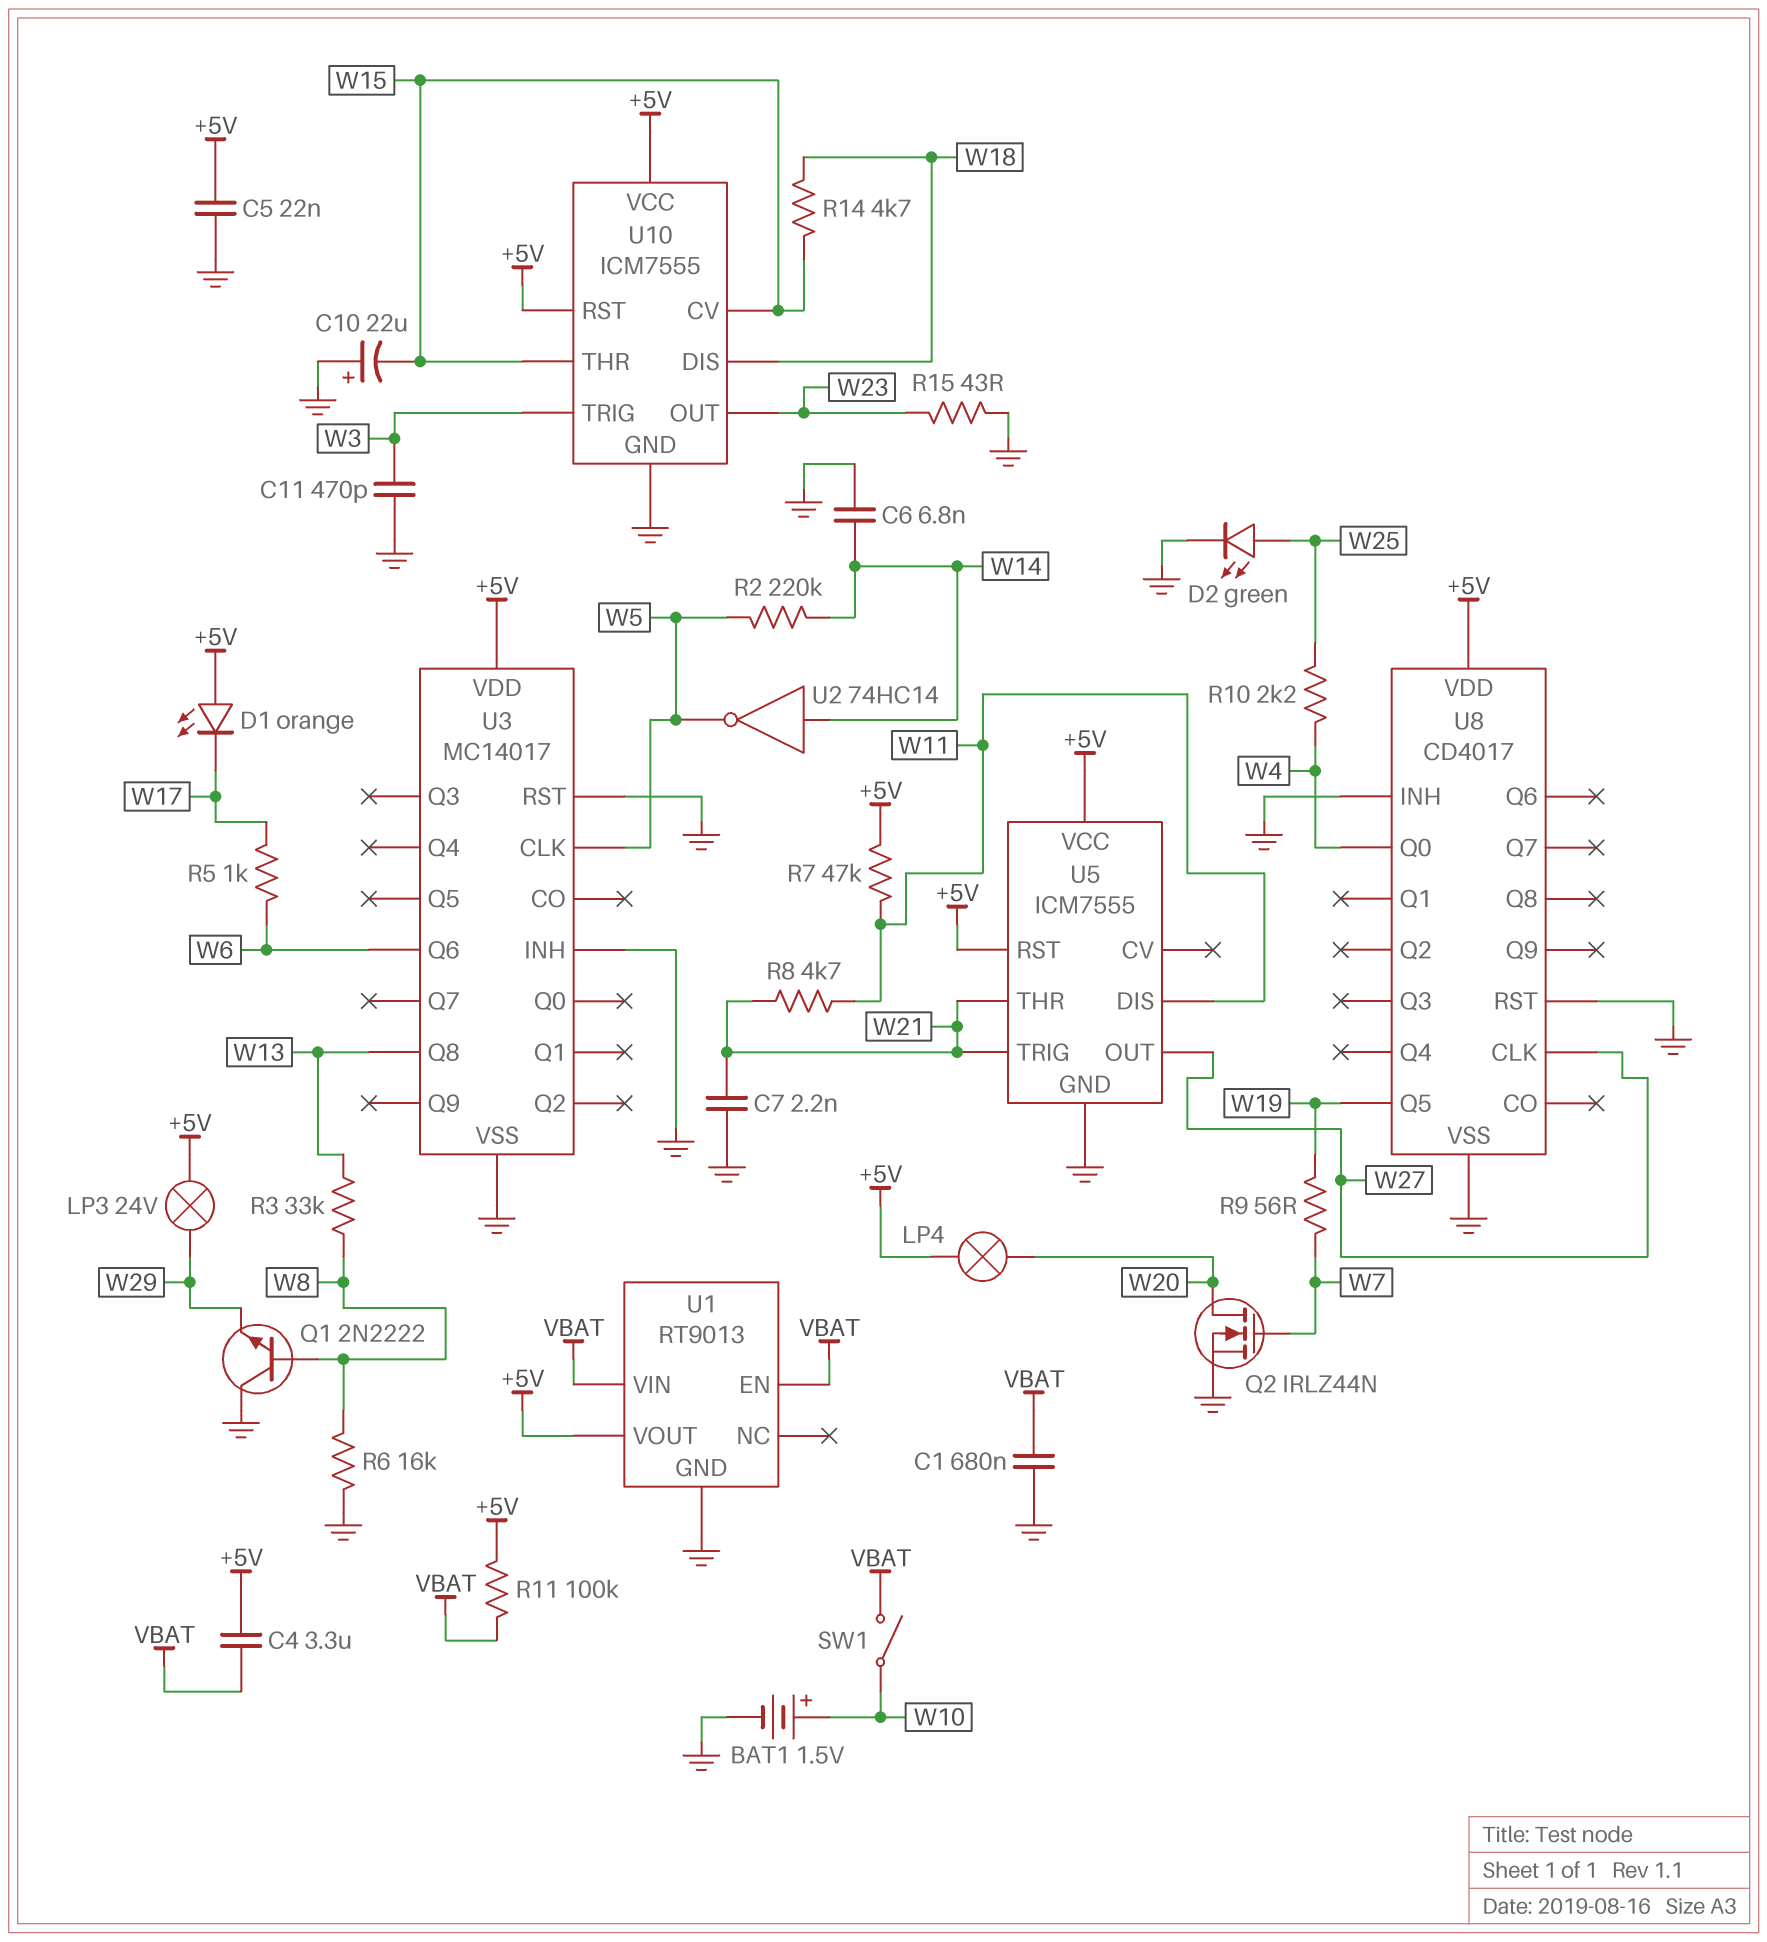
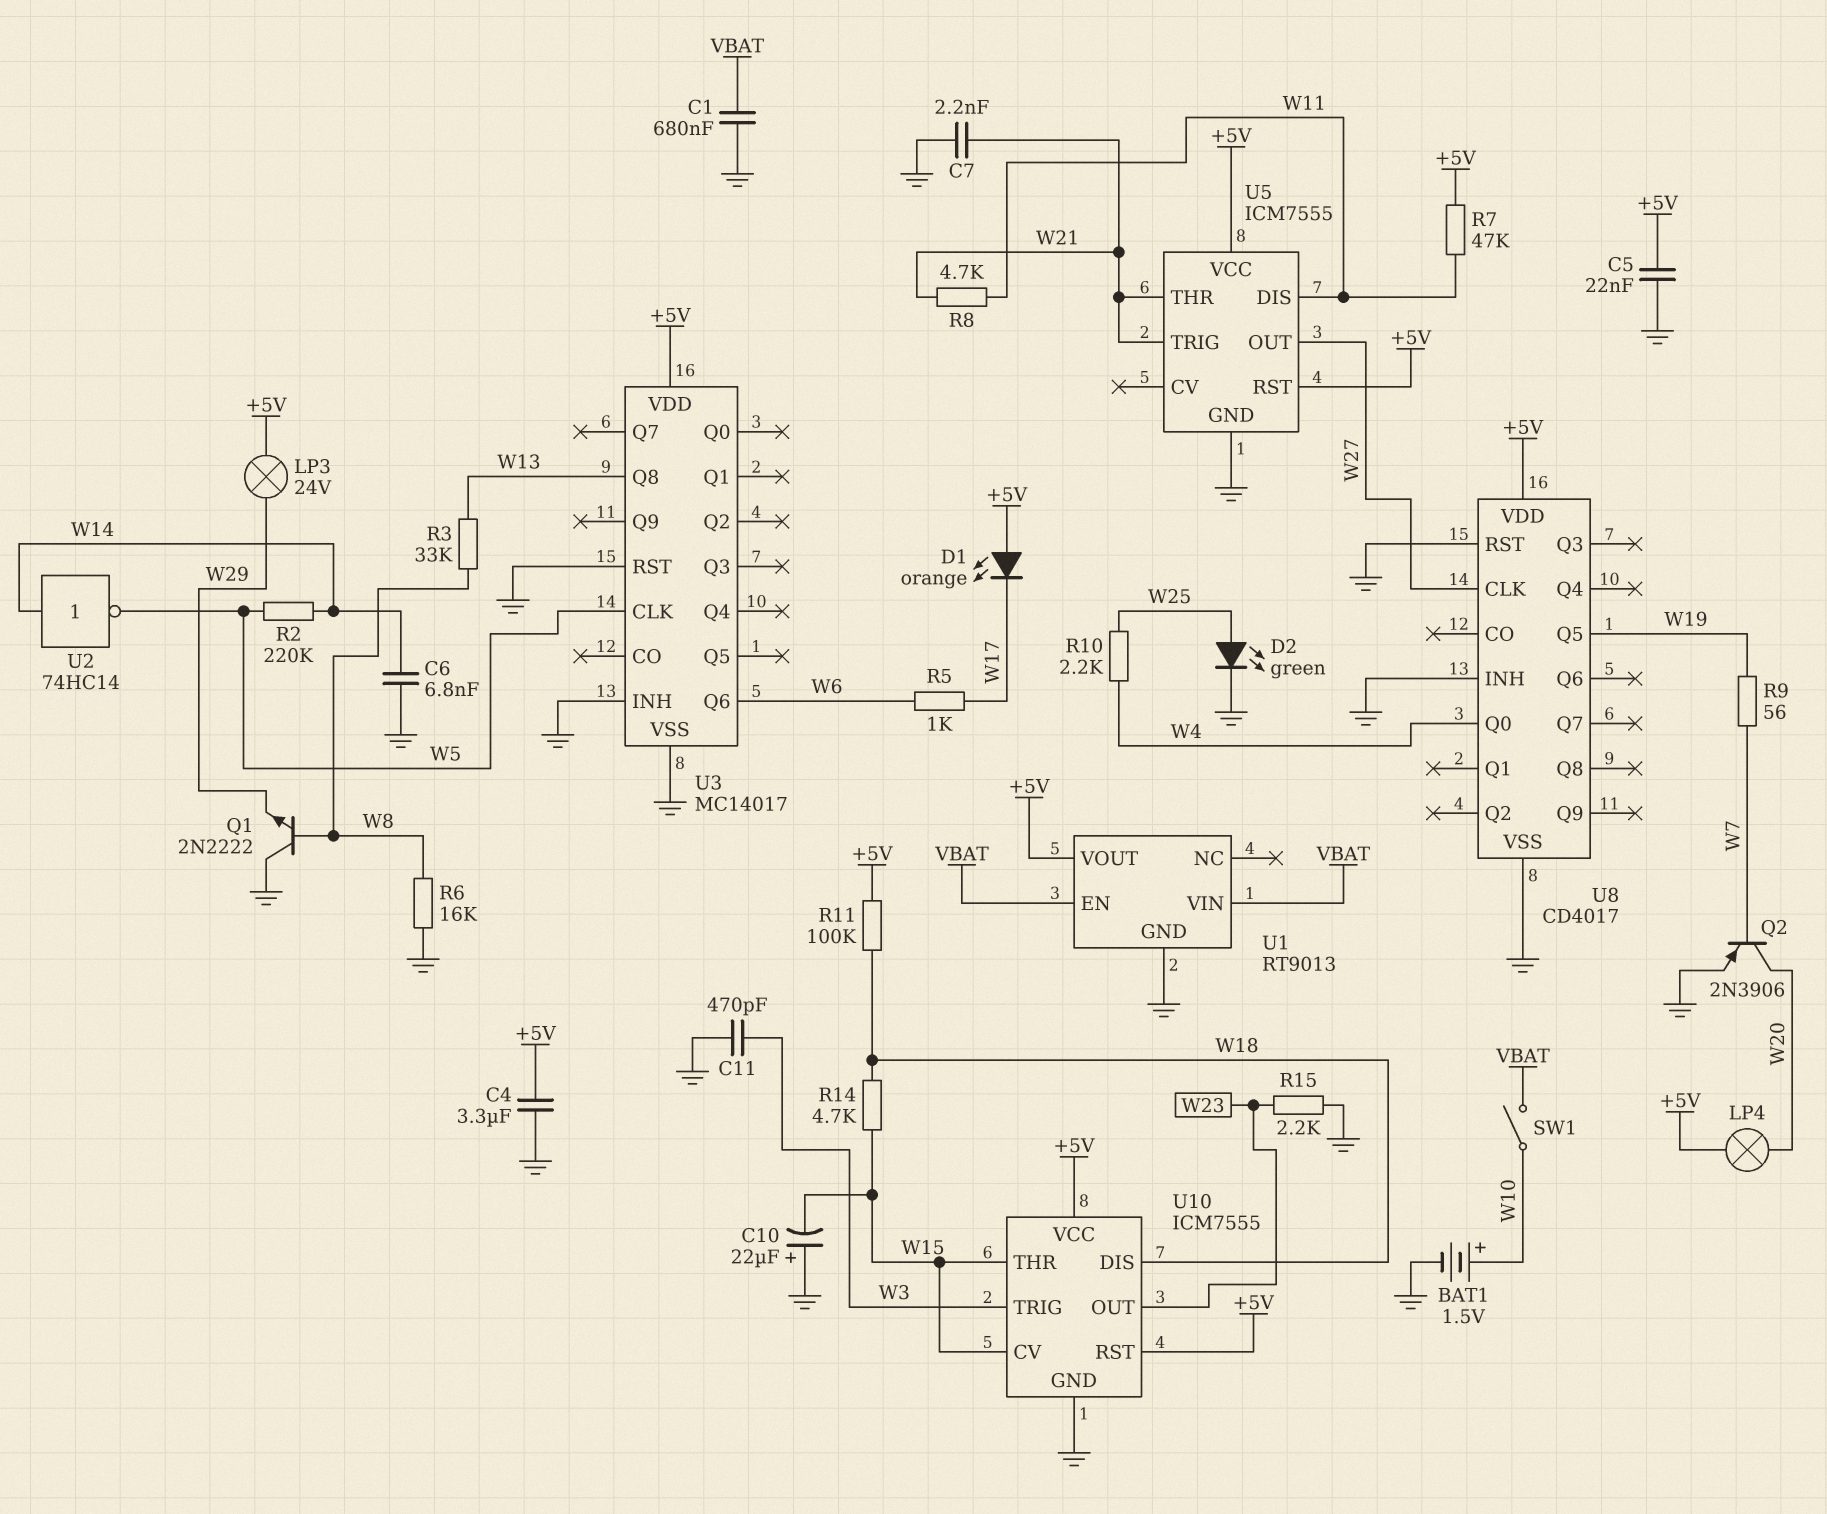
C4: 3.3uF (+5V, VBAT) -> 3.3uF (+5V, GND)
Q2: NMOS IRLZ44N (G W7, D W20, S GND) -> PNP 2N3906 (B W7, C W20, E GND)
R11: 100k (+5V, VBAT) -> 100k (+5V, W18)
R15: 43 (GND, W23) -> 2.2k (GND, W23)

